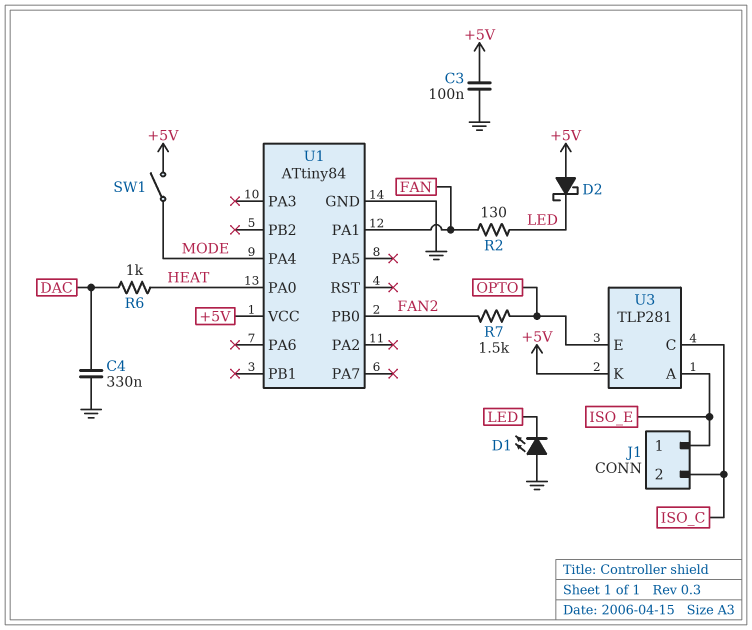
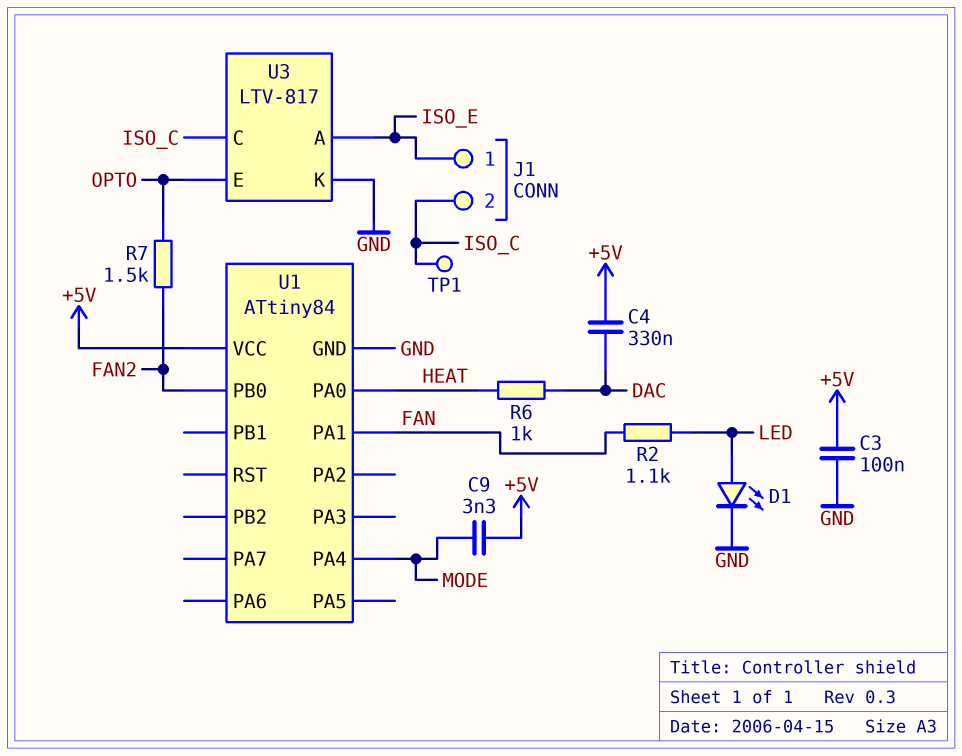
C4: 330nF (DAC, GND) -> 330nF (+5V, DAC)
C9: none -> 3.3nF (+5V, MODE)
D1: LED (A GND, K LED) -> LED (A LED, K GND)
D2: schottky (A +5V, K LED) -> none
R2: 130 (FAN, LED) -> 1.1k (FAN, LED)
SW1: switch (+5V, MODE) -> none
TP1: none -> test point (ISO_C)
U3: TLP281 -> LTV-817
U3 pin K: +5V -> GND

